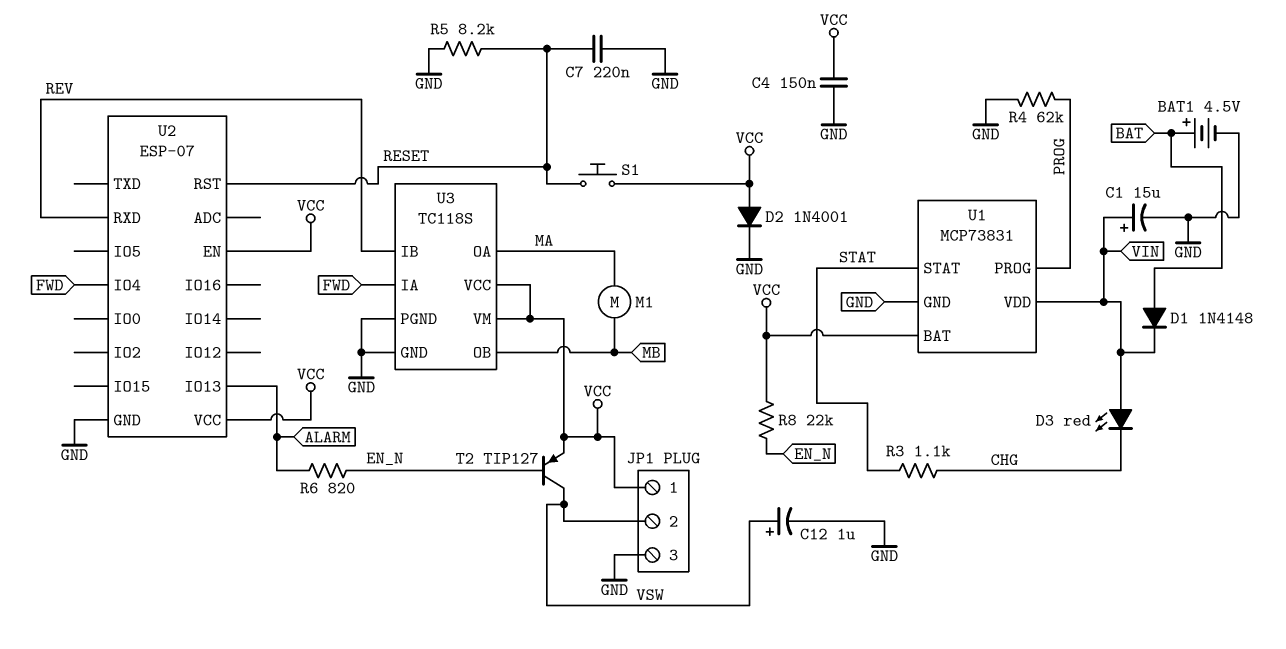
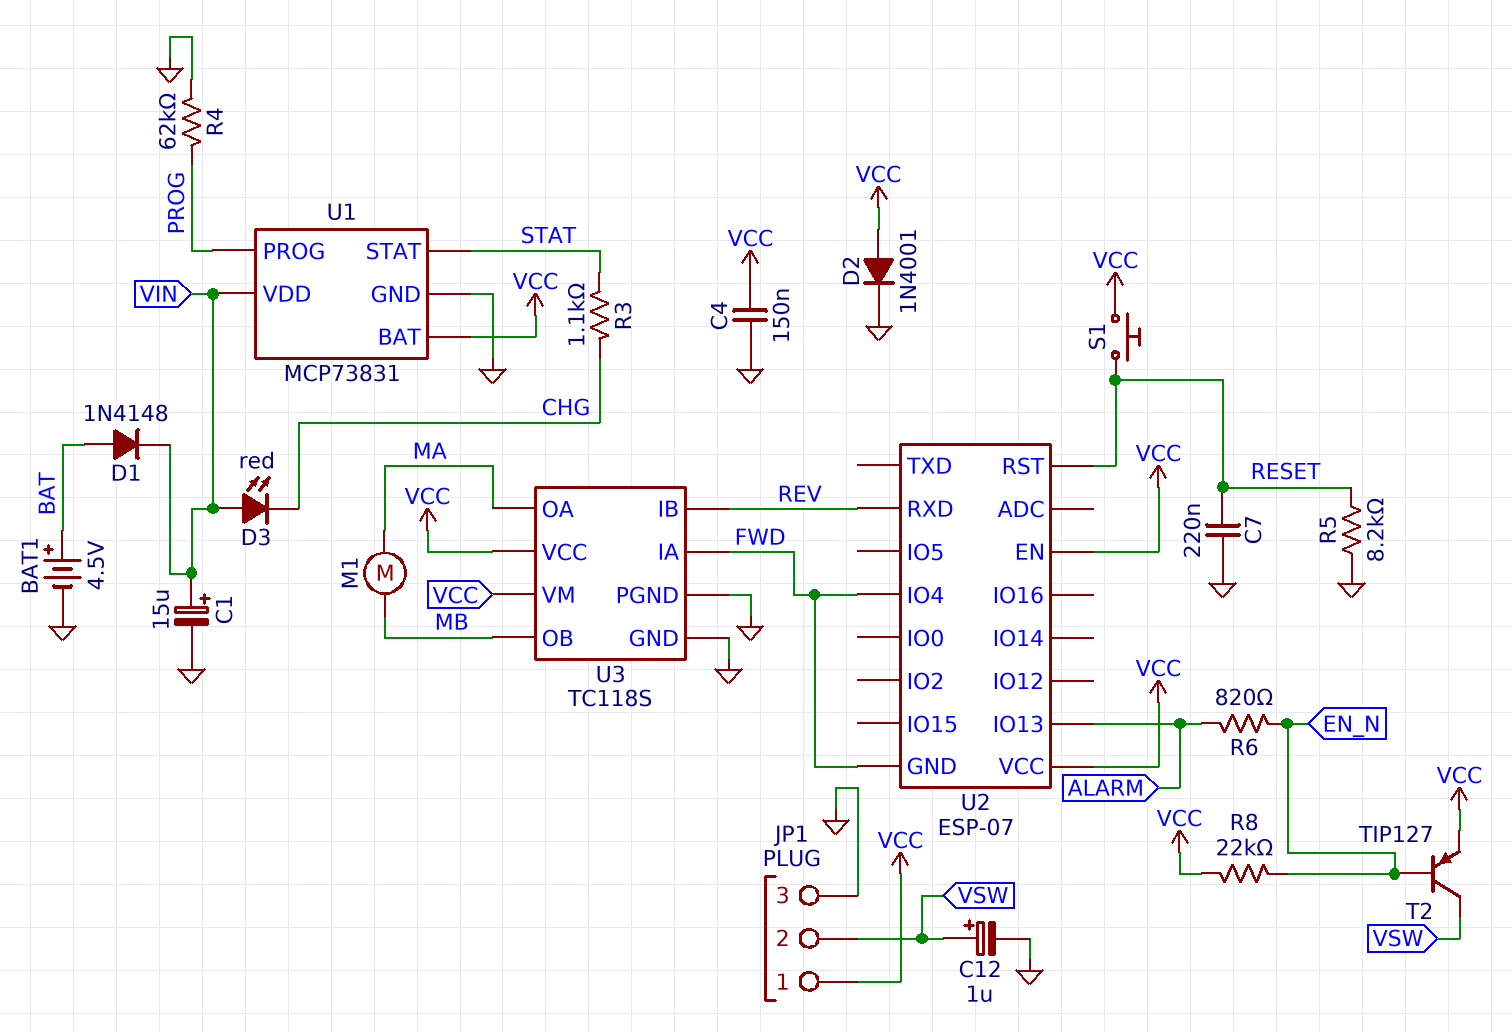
U2 pin GND: GND -> FWD

